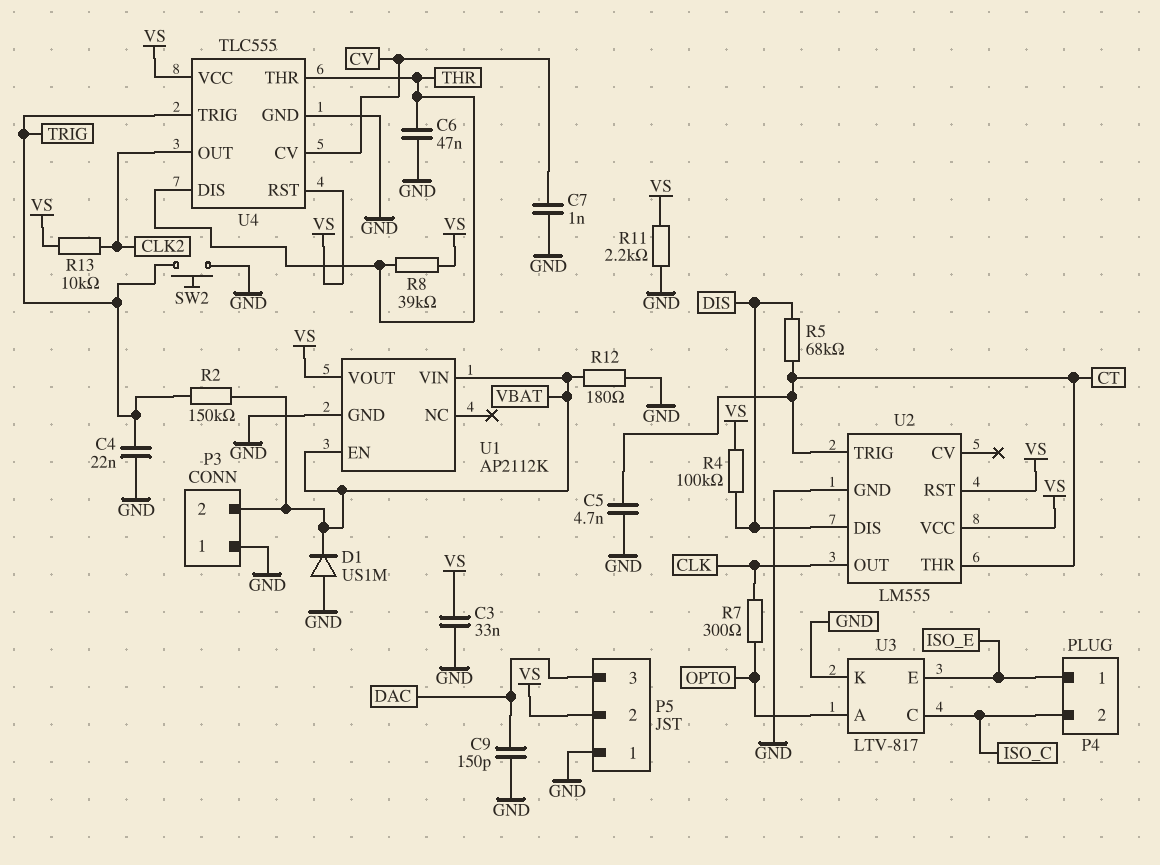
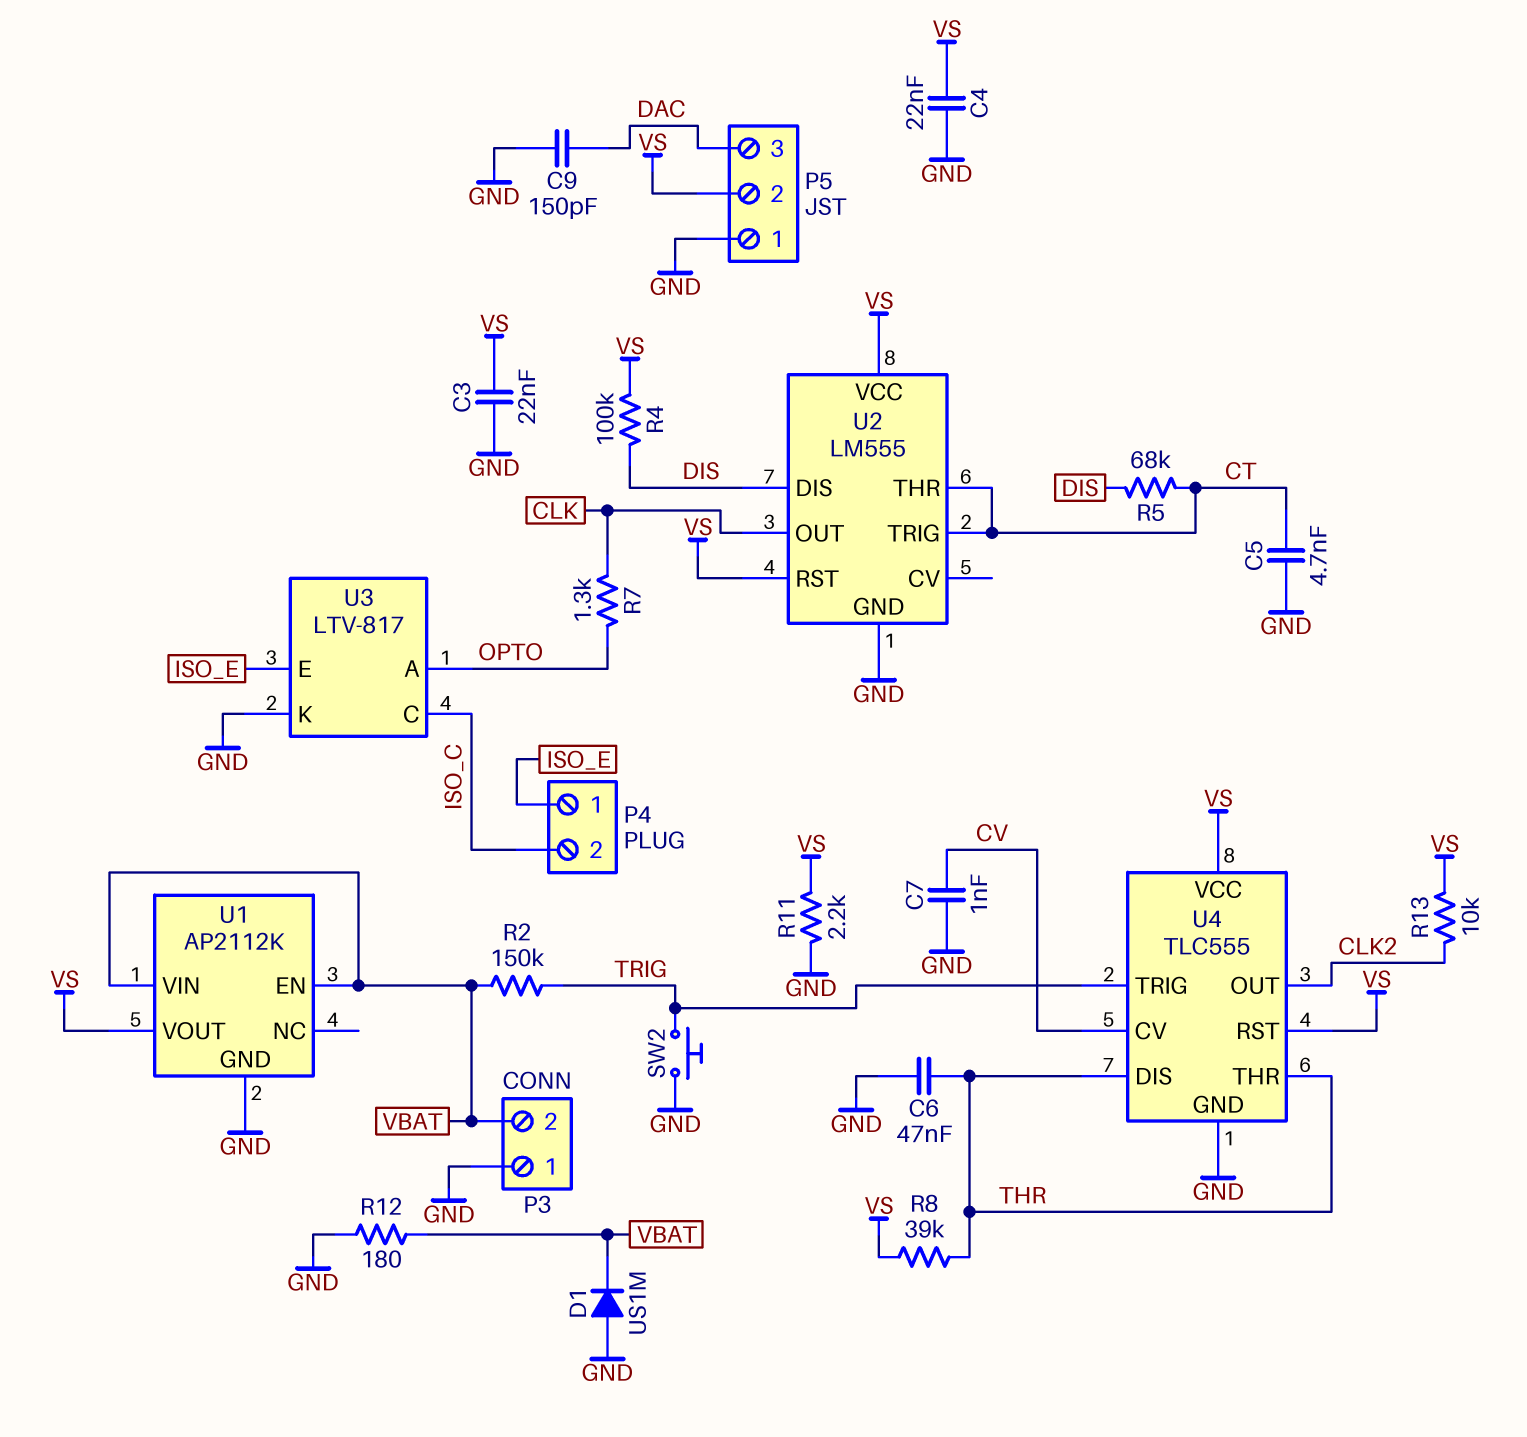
C3: 33nF (GND, VS) -> 22nF (GND, VS)
C4: 22nF (GND, TRIG) -> 22nF (GND, VS)
R7: 300 (CLK, OPTO) -> 1.3k (CLK, OPTO)

